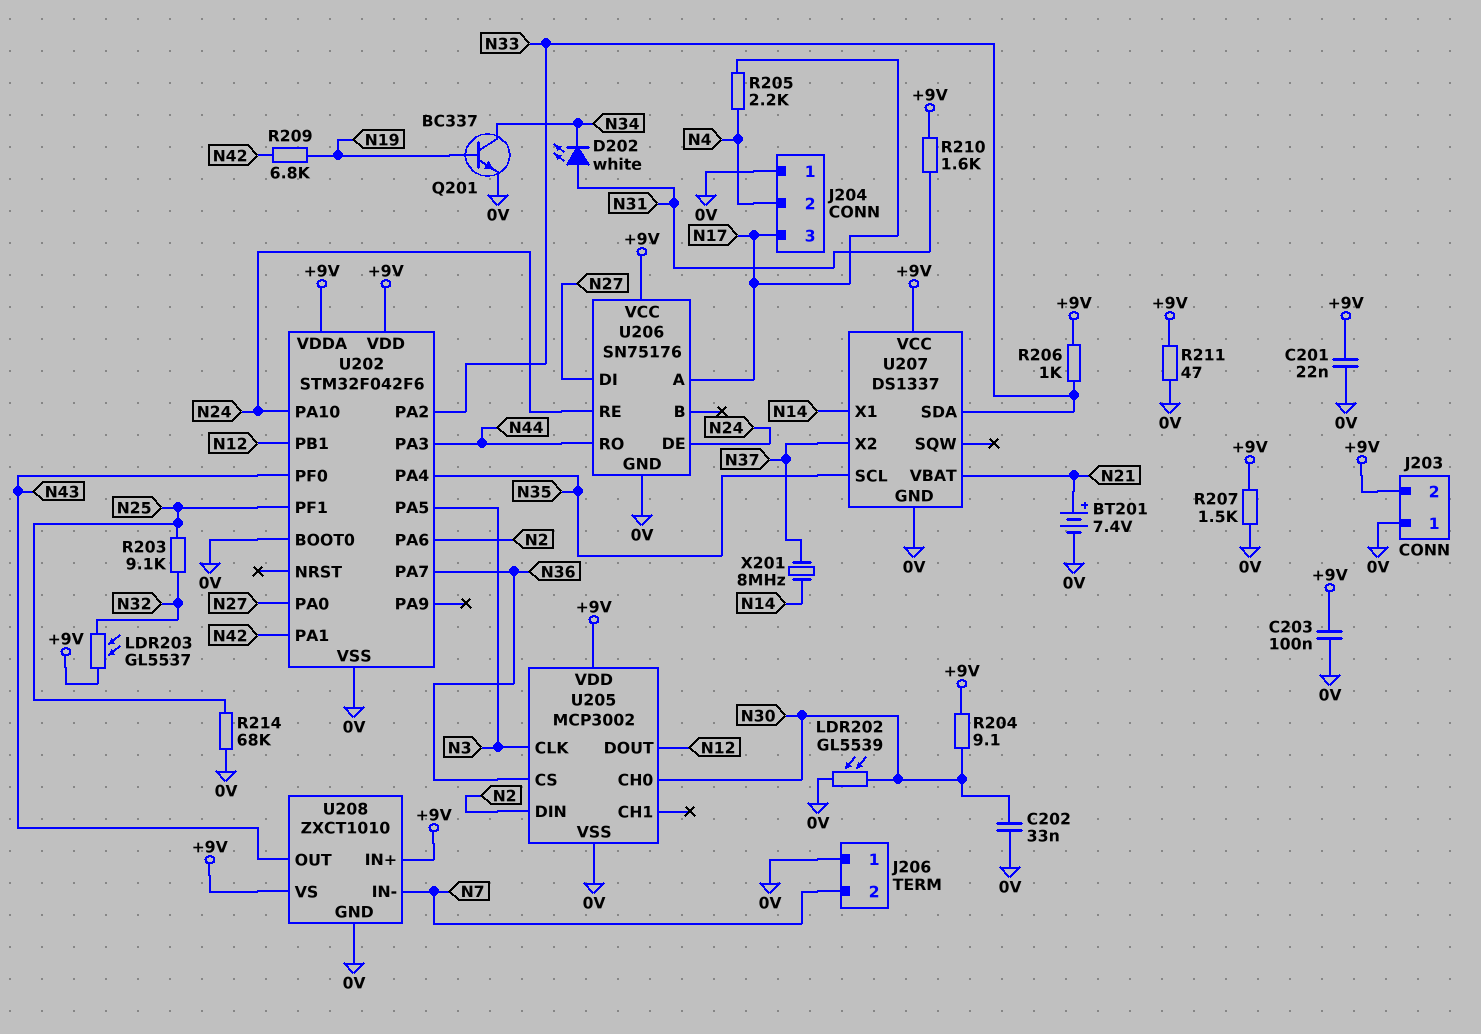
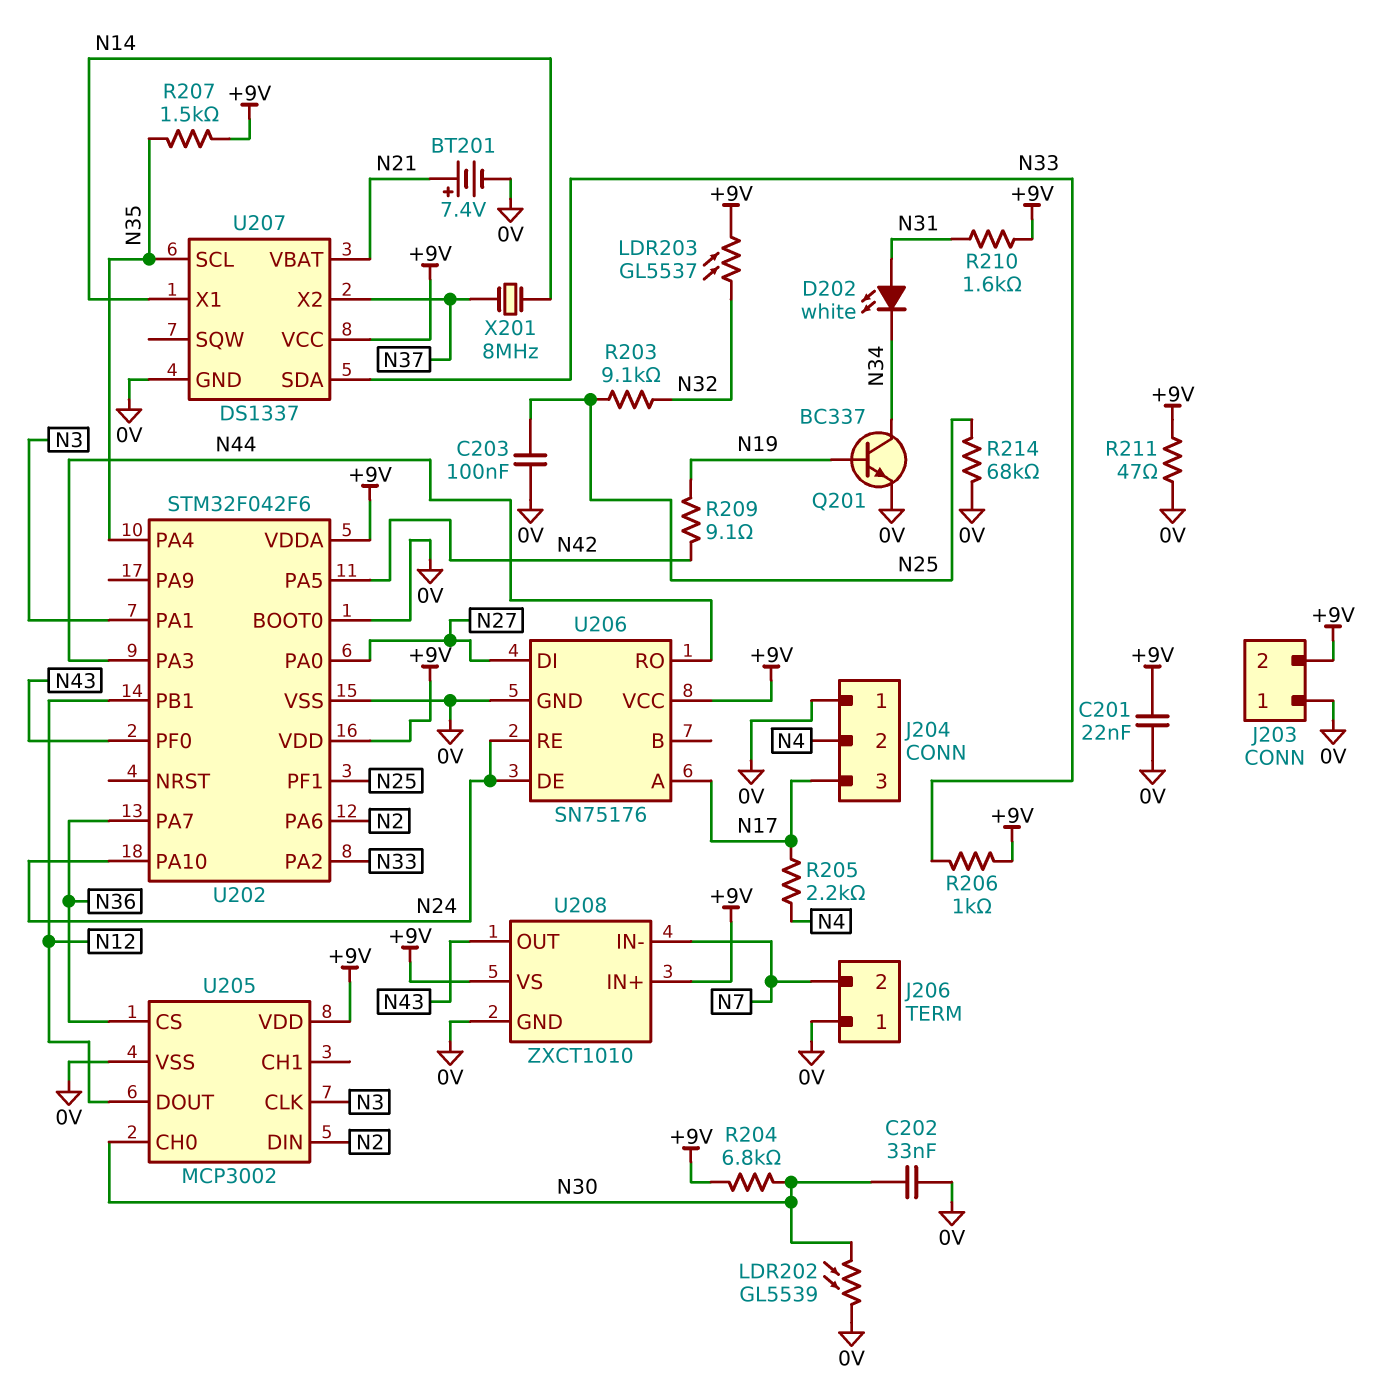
C203: 100nF (+9V, 0V) -> 100nF (0V, N25)
R204: 9.1 (+9V, N30) -> 6.8k (+9V, N30)
R207: 1.5k (+9V, 0V) -> 1.5k (+9V, N35)
R209: 6.8k (N19, N42) -> 9.1 (N19, N42)
U202 pin PA1: N42 -> N3
U202 pin PA5: N3 -> N42

